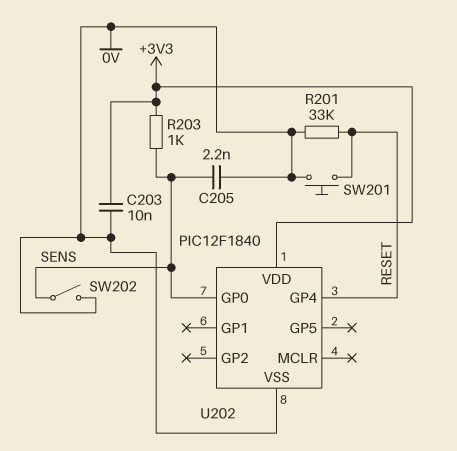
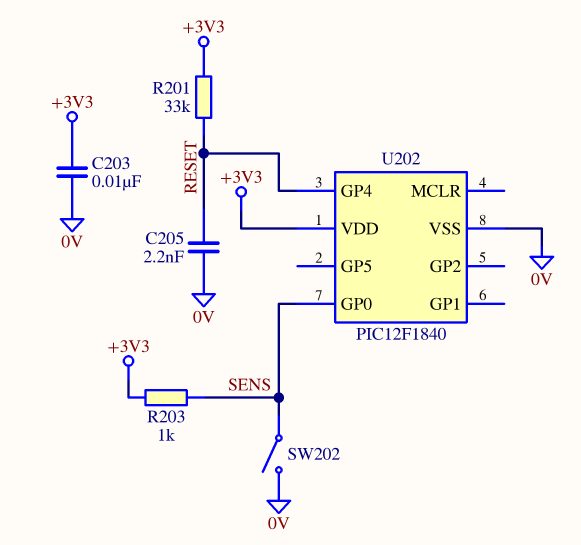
C205: 2.2nF (0V, SENS) -> 2.2nF (0V, RESET)
R201: 33k (0V, RESET) -> 33k (+3V3, RESET)
SW201: button (0V, RESET) -> none

